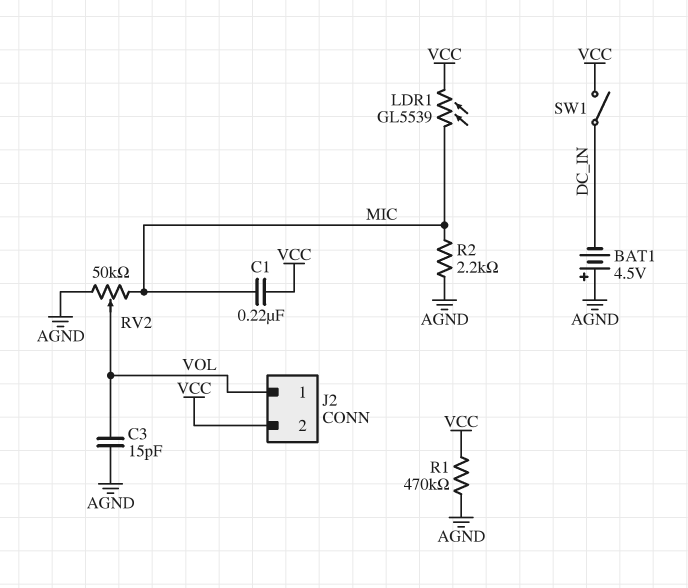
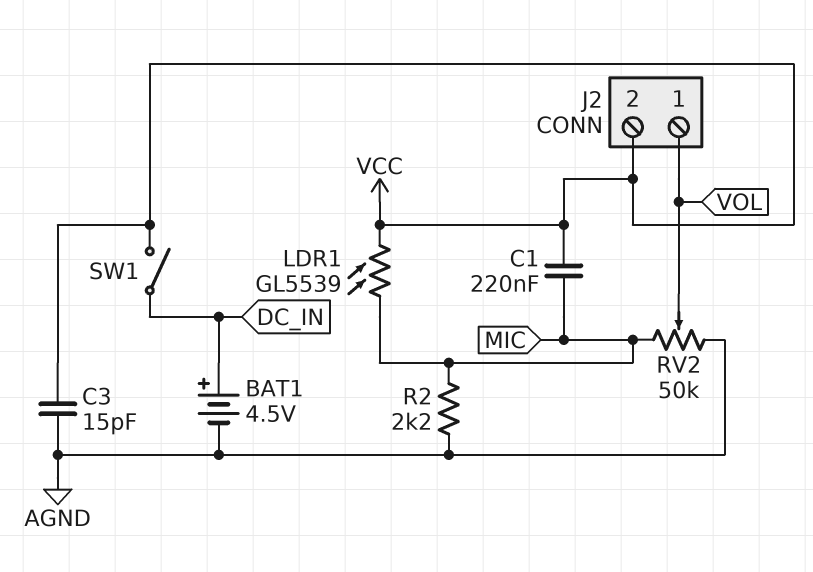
BAT1: 4.5V (plus AGND, minus DC_IN) -> 4.5V (plus DC_IN, minus AGND)
C3: 15pF (AGND, VOL) -> 15pF (AGND, VCC)
R1: 470k (AGND, VCC) -> none

